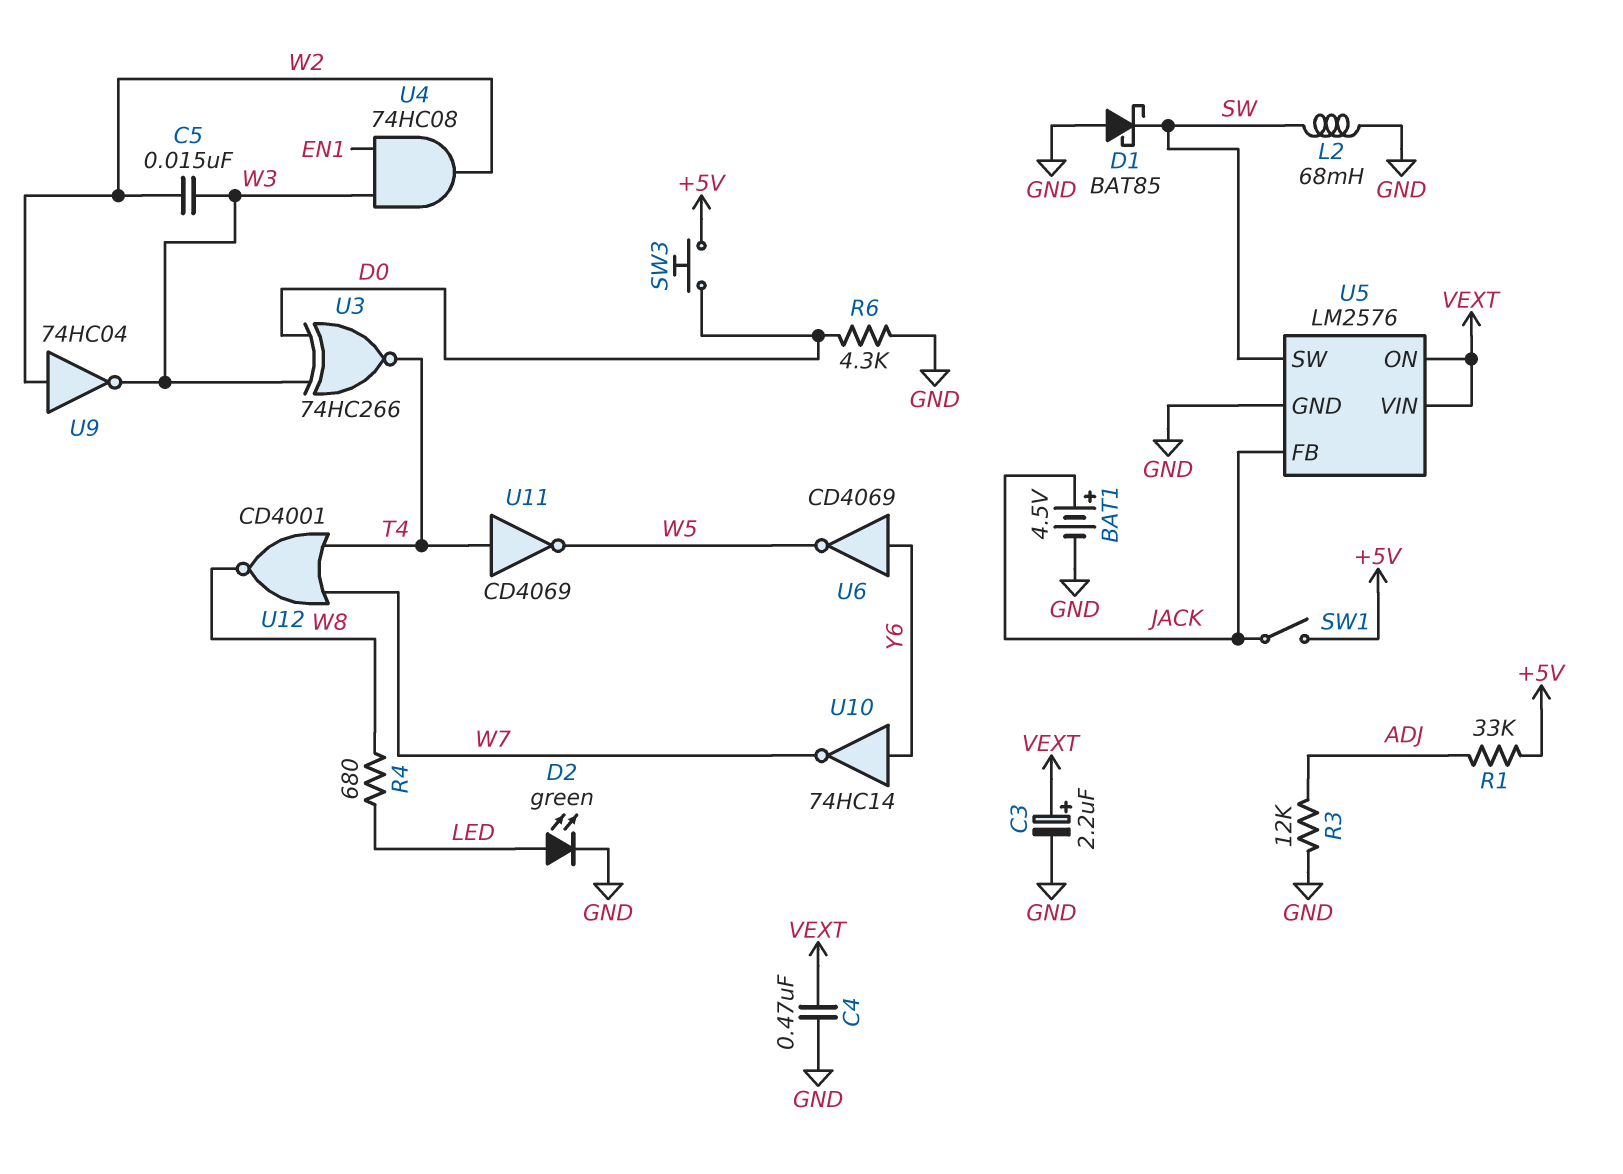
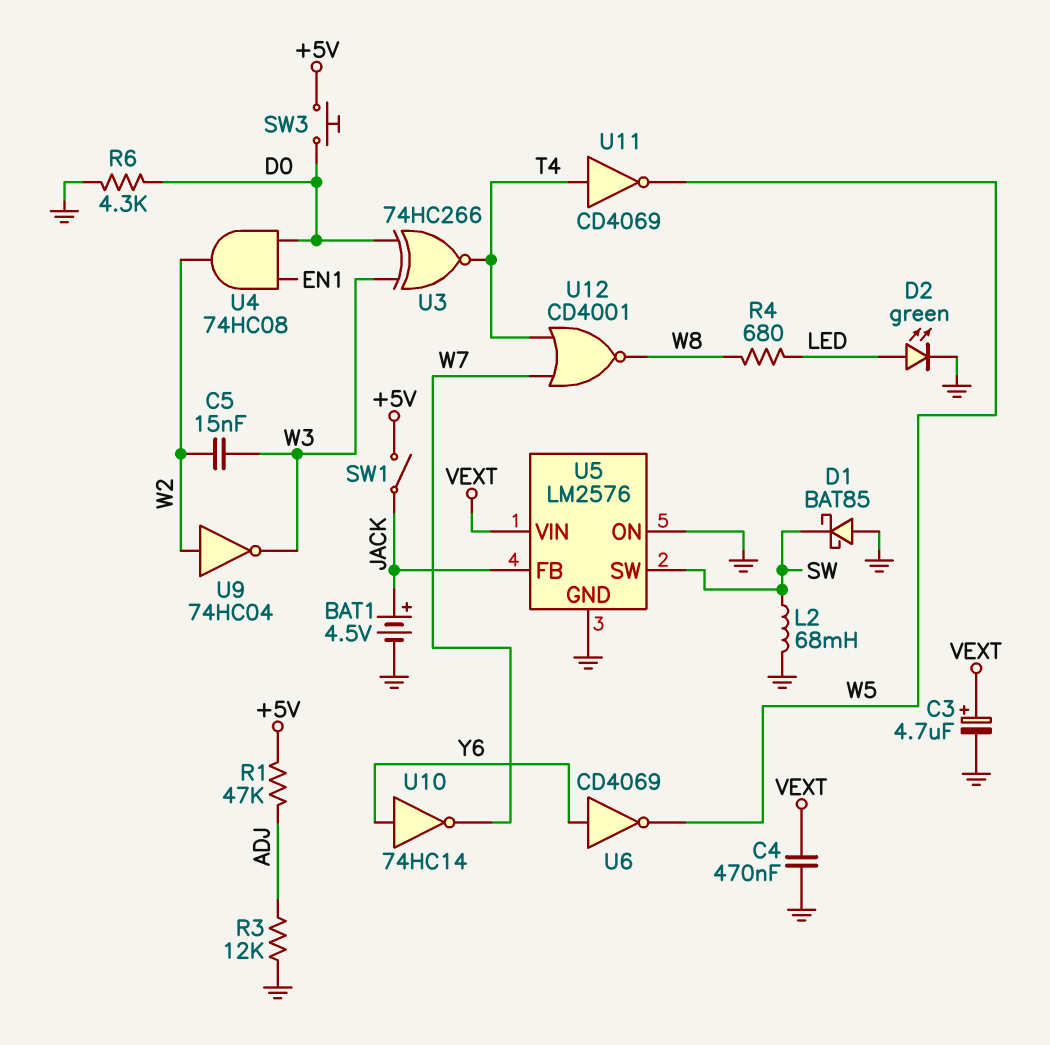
C3: 2.2uF (plus VEXT, minus GND) -> 4.7uF (plus VEXT, minus GND)
R1: 33k (+5V, ADJ) -> 47k (+5V, ADJ)
U4: AND 74HC08 (in EN1, in W3, out W2) -> AND 74HC08 (in D0, in EN1, out W2)
U5 pin ON: VEXT -> GND

